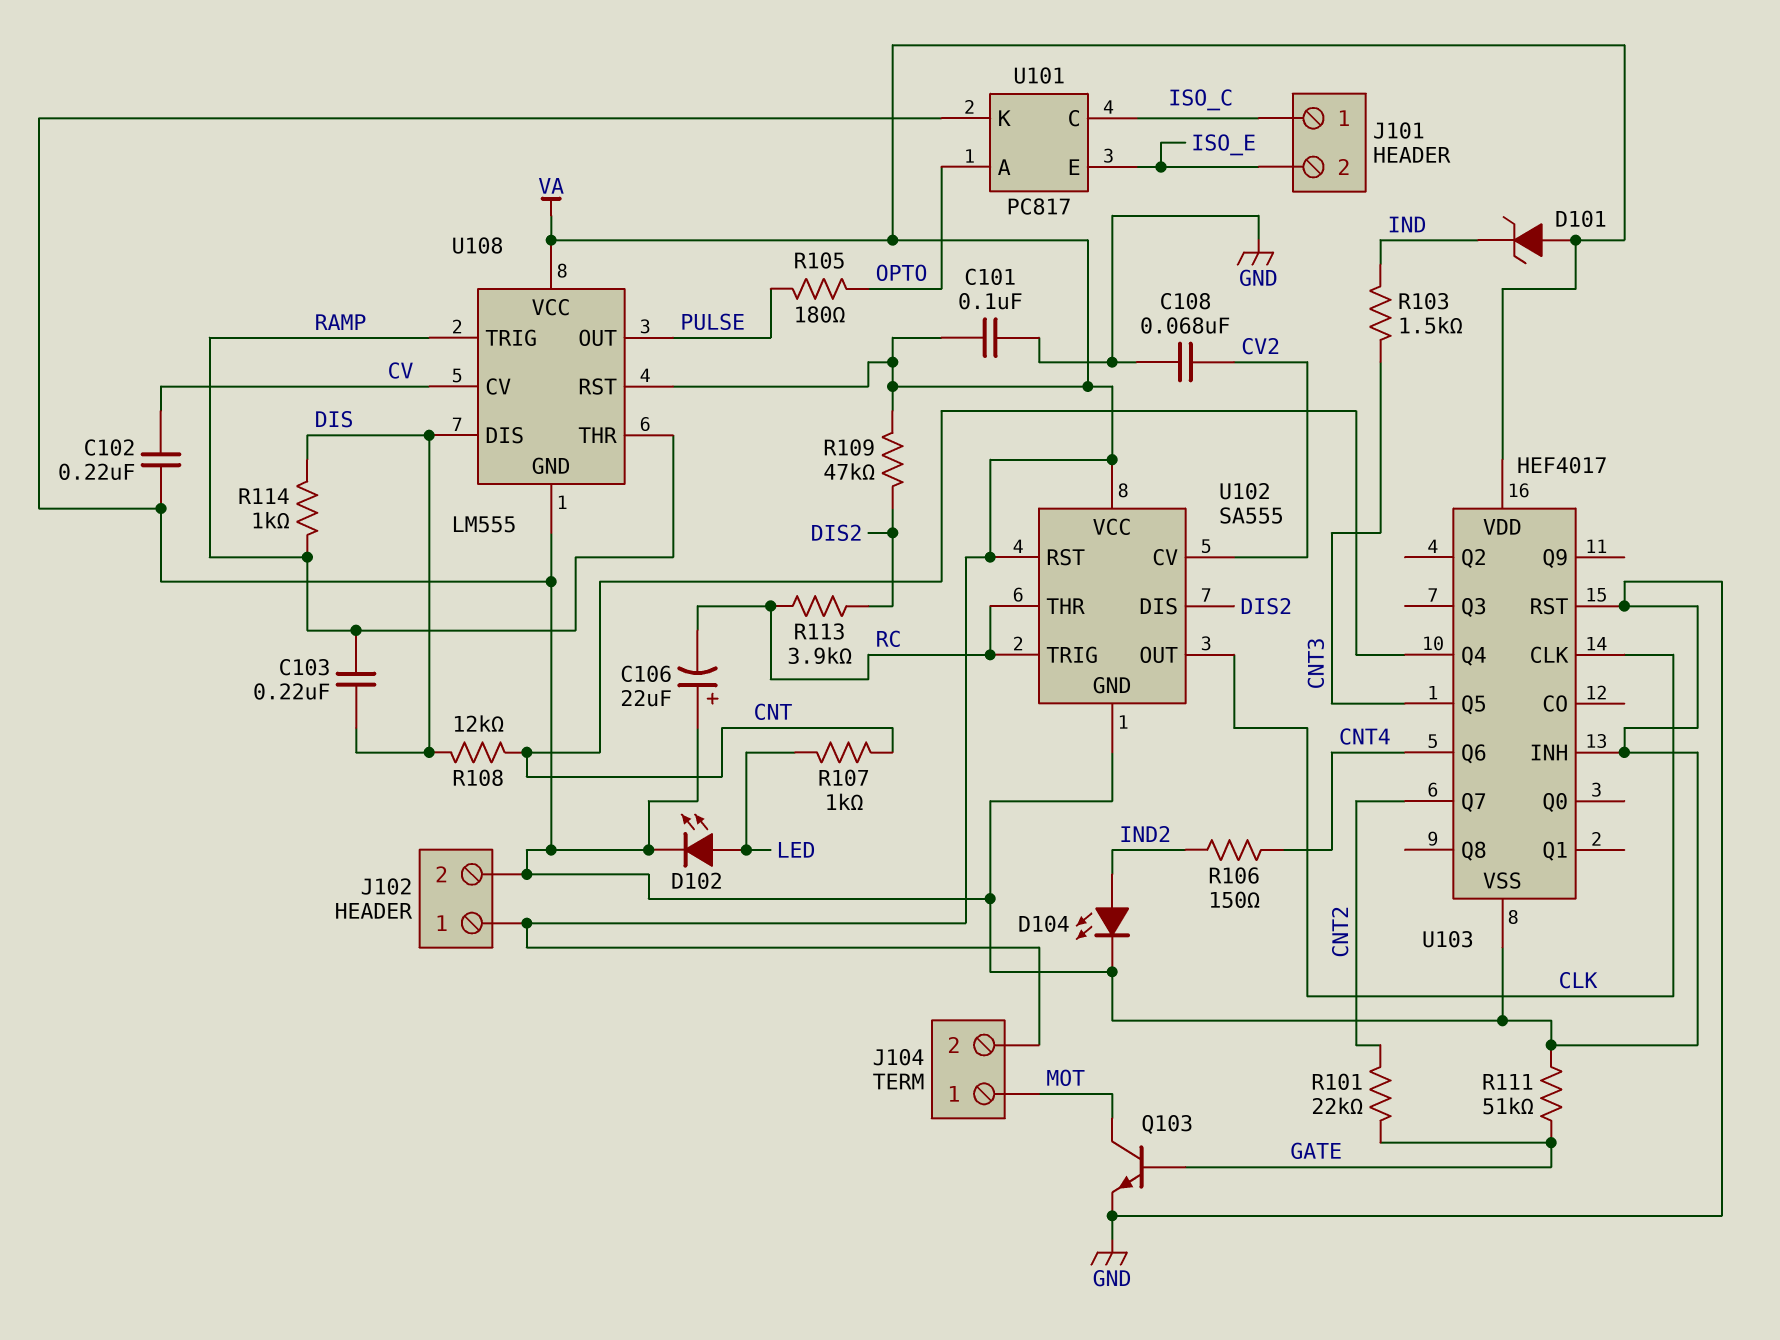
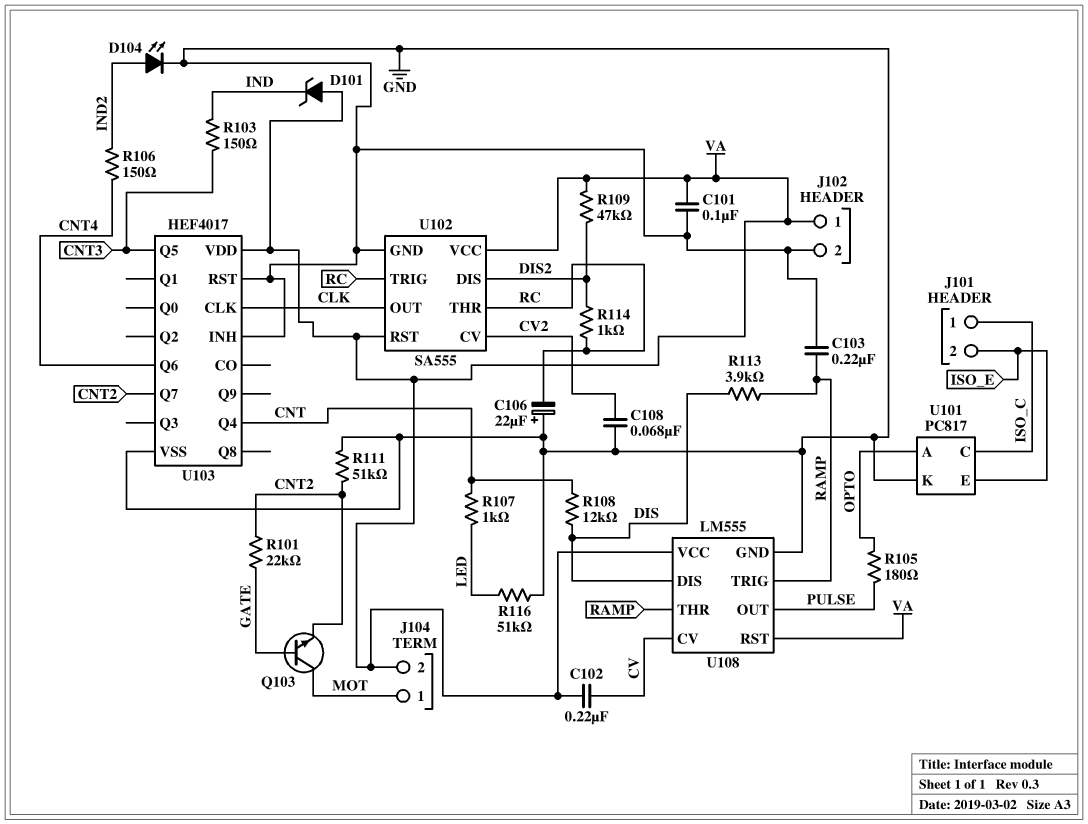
C102: 220nF (CV, GND) -> 220nF (CV, VA)
C103: 220nF (DIS, RAMP) -> 220nF (GND, RAMP)
D102: LED (A LED, K GND) -> none
Q103: NPN (B GATE, C MOT, E GND) -> NPN (B GATE, C MOT, E CNT2)
R103: 1.5k (CNT3, IND) -> 150 (CNT3, IND)
R111: 51k (GATE, GND) -> 51k (CNT2, GND)
R113: 3.9k (DIS2, RC) -> 3.9k (DIS, RAMP)
R114: 1k (DIS, RAMP) -> 1k (DIS2, RC)
R116: none -> 51k (GND, LED)

